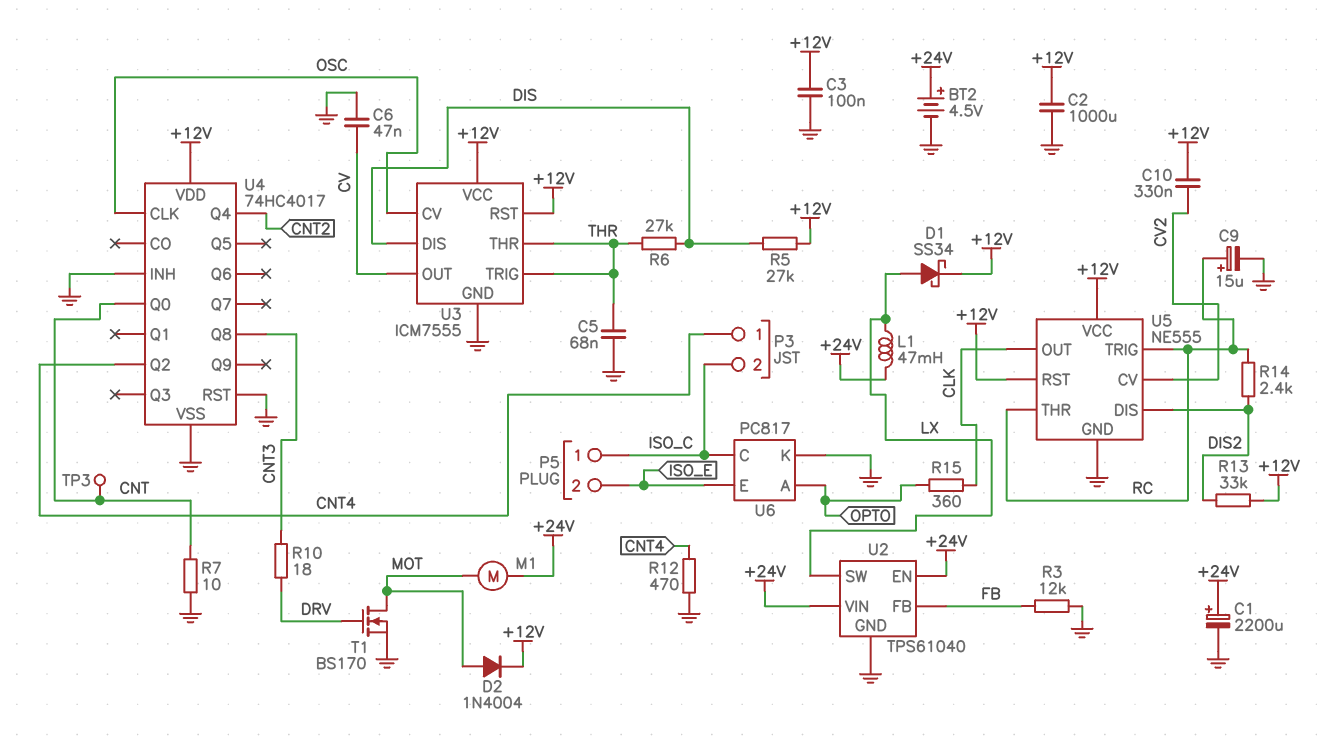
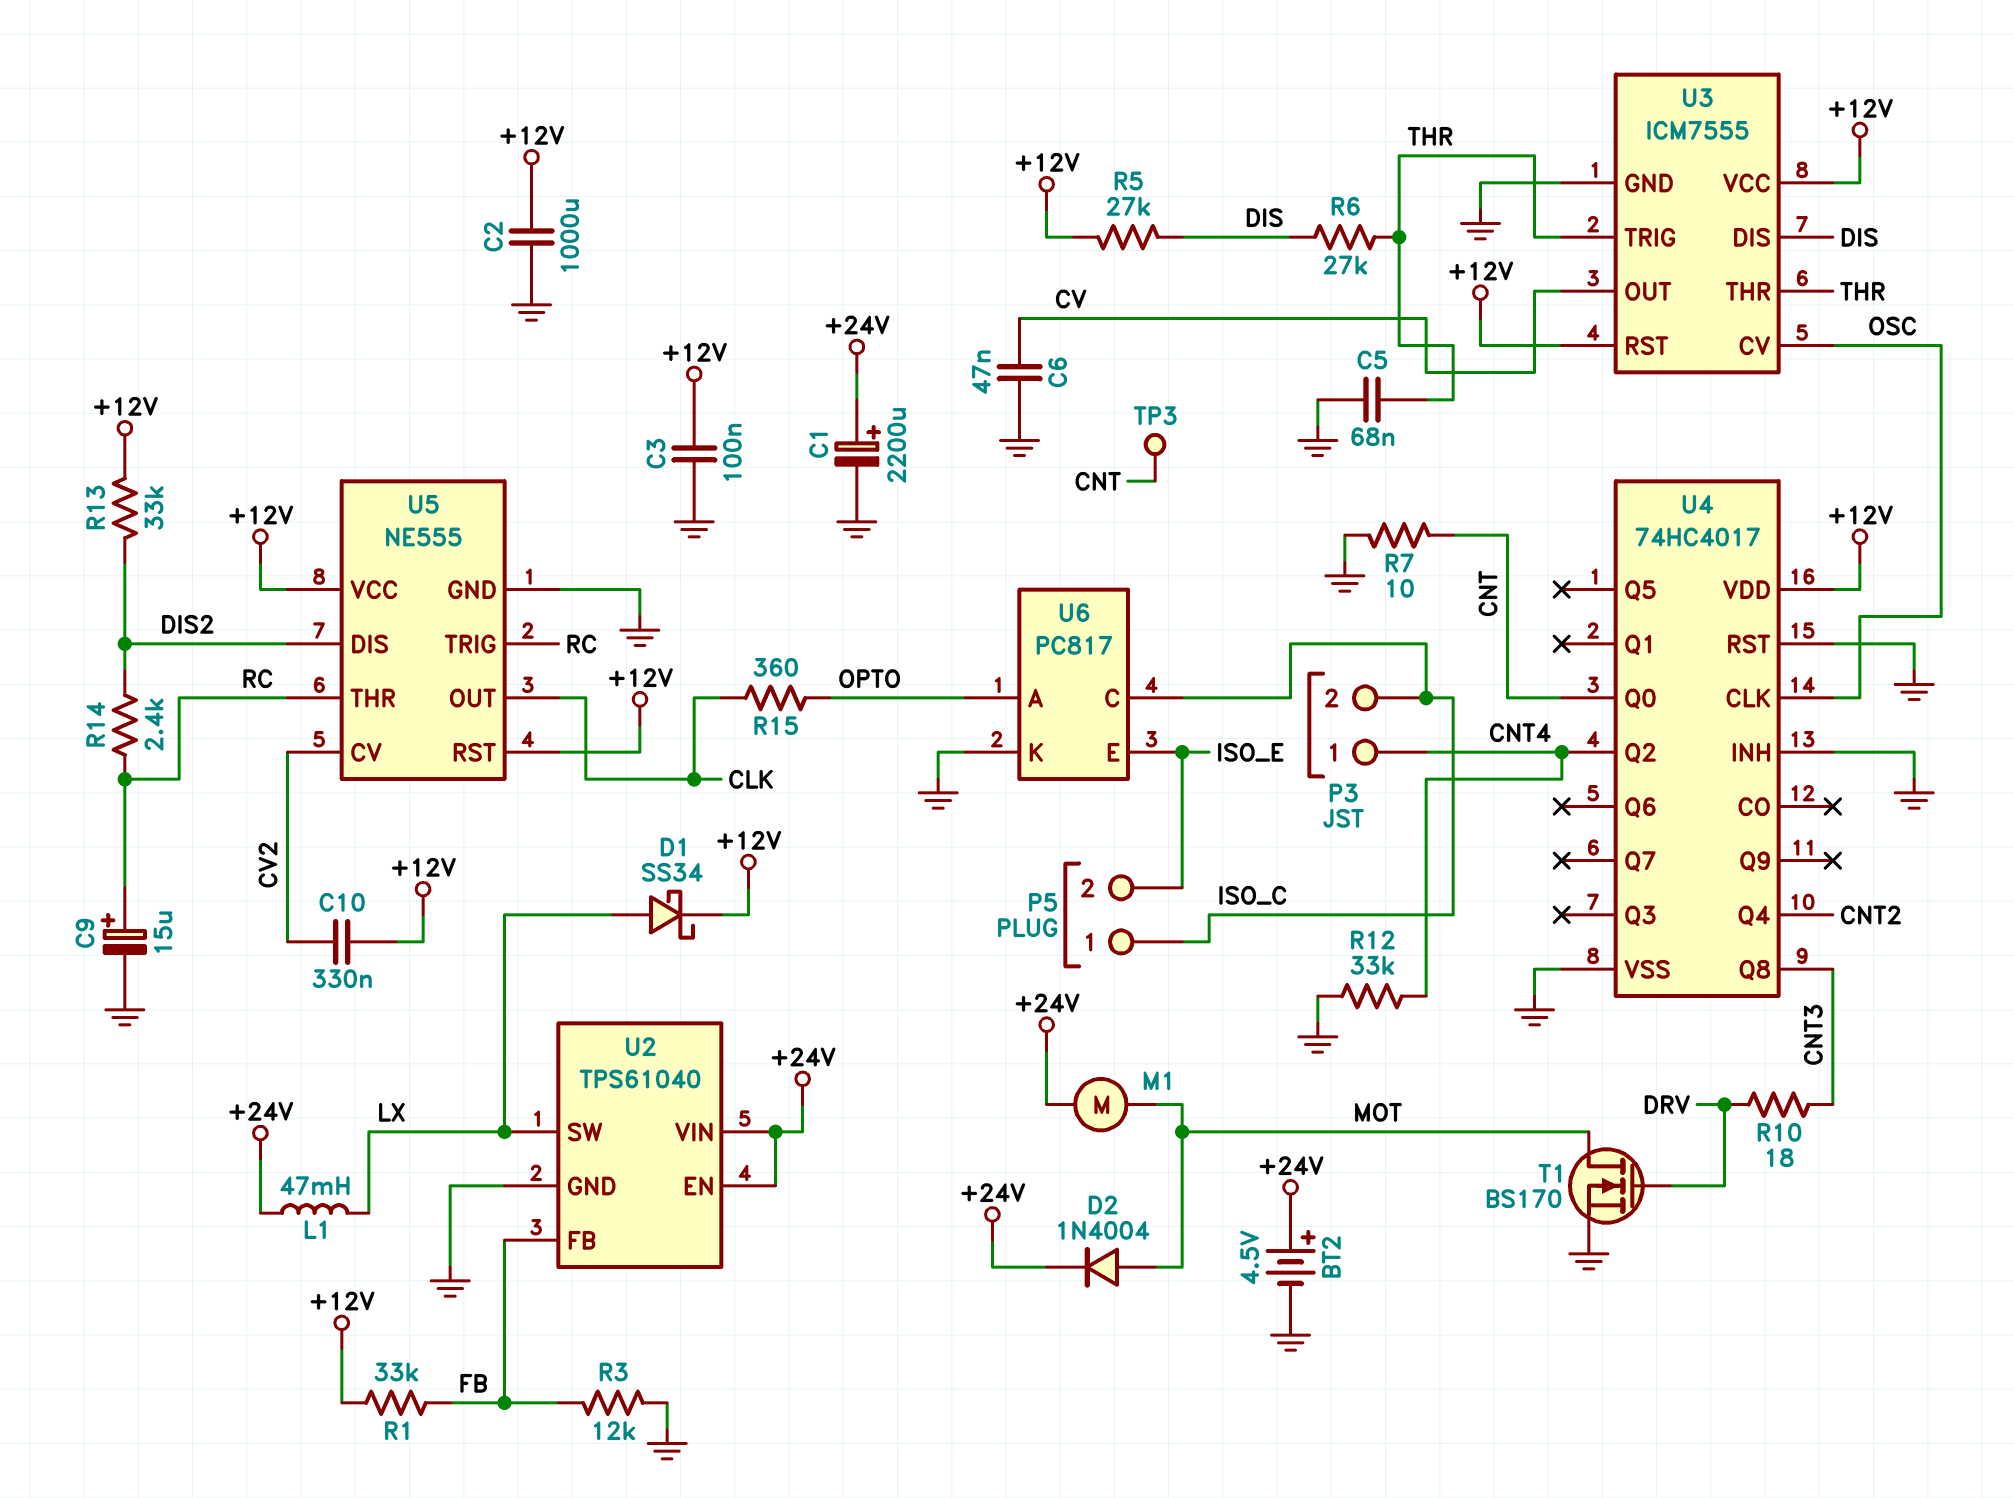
D2: diode 1N4004 (A MOT, K +12V) -> diode 1N4004 (A MOT, K +24V)
R1: none -> 33k (+12V, FB)
R12: 470 (CNT4, GND) -> 33k (CNT4, GND)

